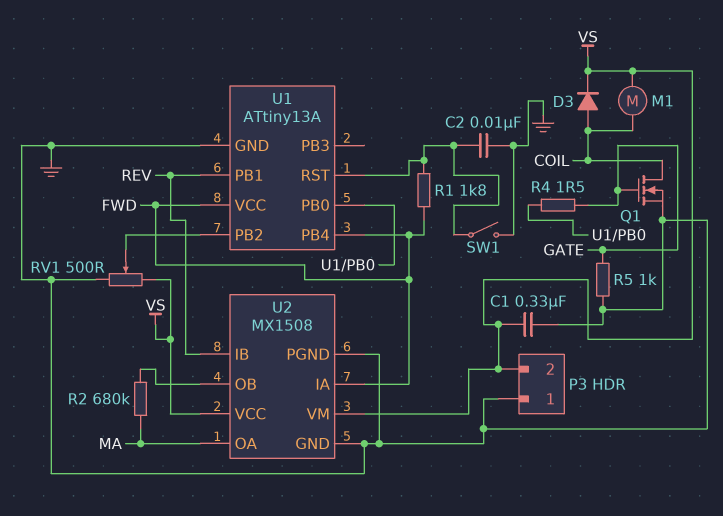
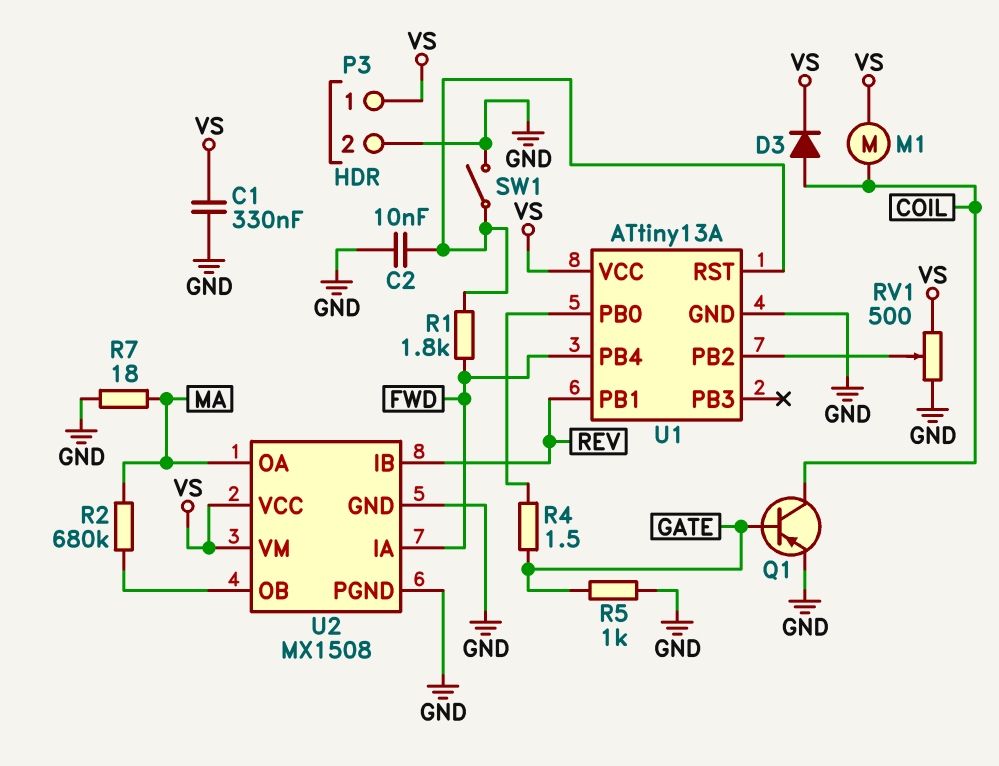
P3 pin 1: GND -> VS
P3 pin 2: VS -> GND
Q1: NMOS (G GATE, D COIL, S GND) -> PNP (B GATE, C COIL, E GND)
R7: none -> 18 (GND, MA)
U1 pin VCC: FWD -> VS

